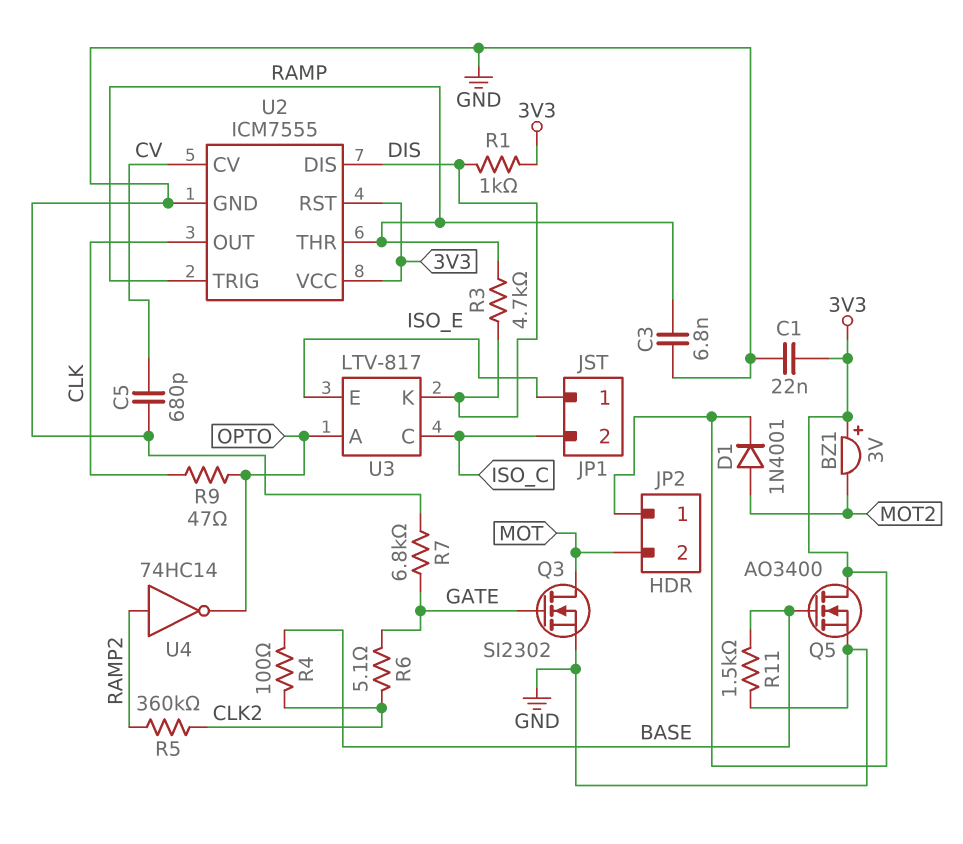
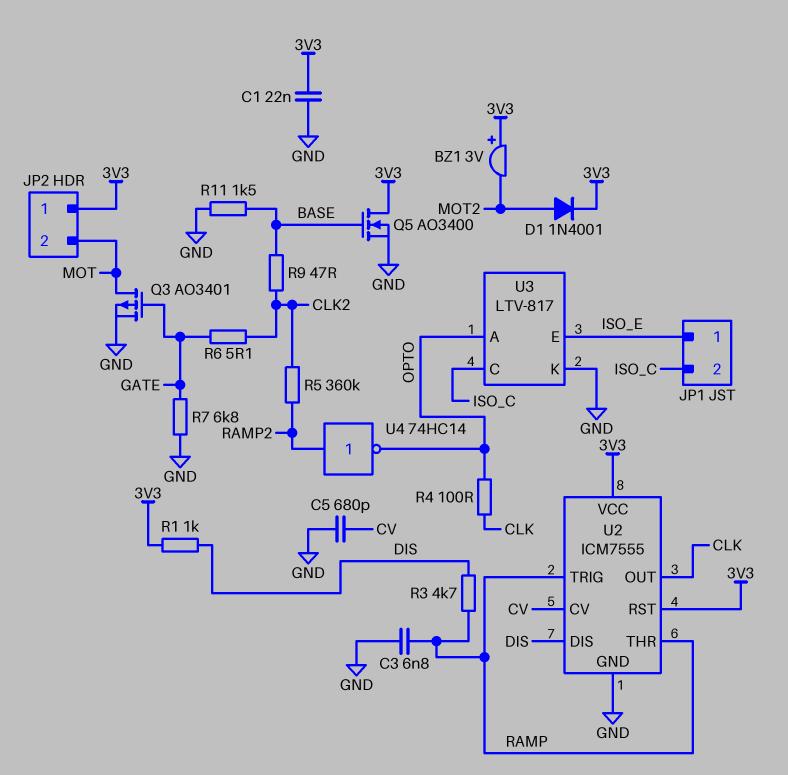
Q3: NMOS SI2302 (G GATE, D MOT, S GND) -> PMOS AO3401 (G GATE, D MOT, S GND)
R4: 100 (BASE, CLK2) -> 100 (CLK, OPTO)
R9: 47 (CLK, OPTO) -> 47 (BASE, CLK2)
U3 pin K: DIS -> GND

